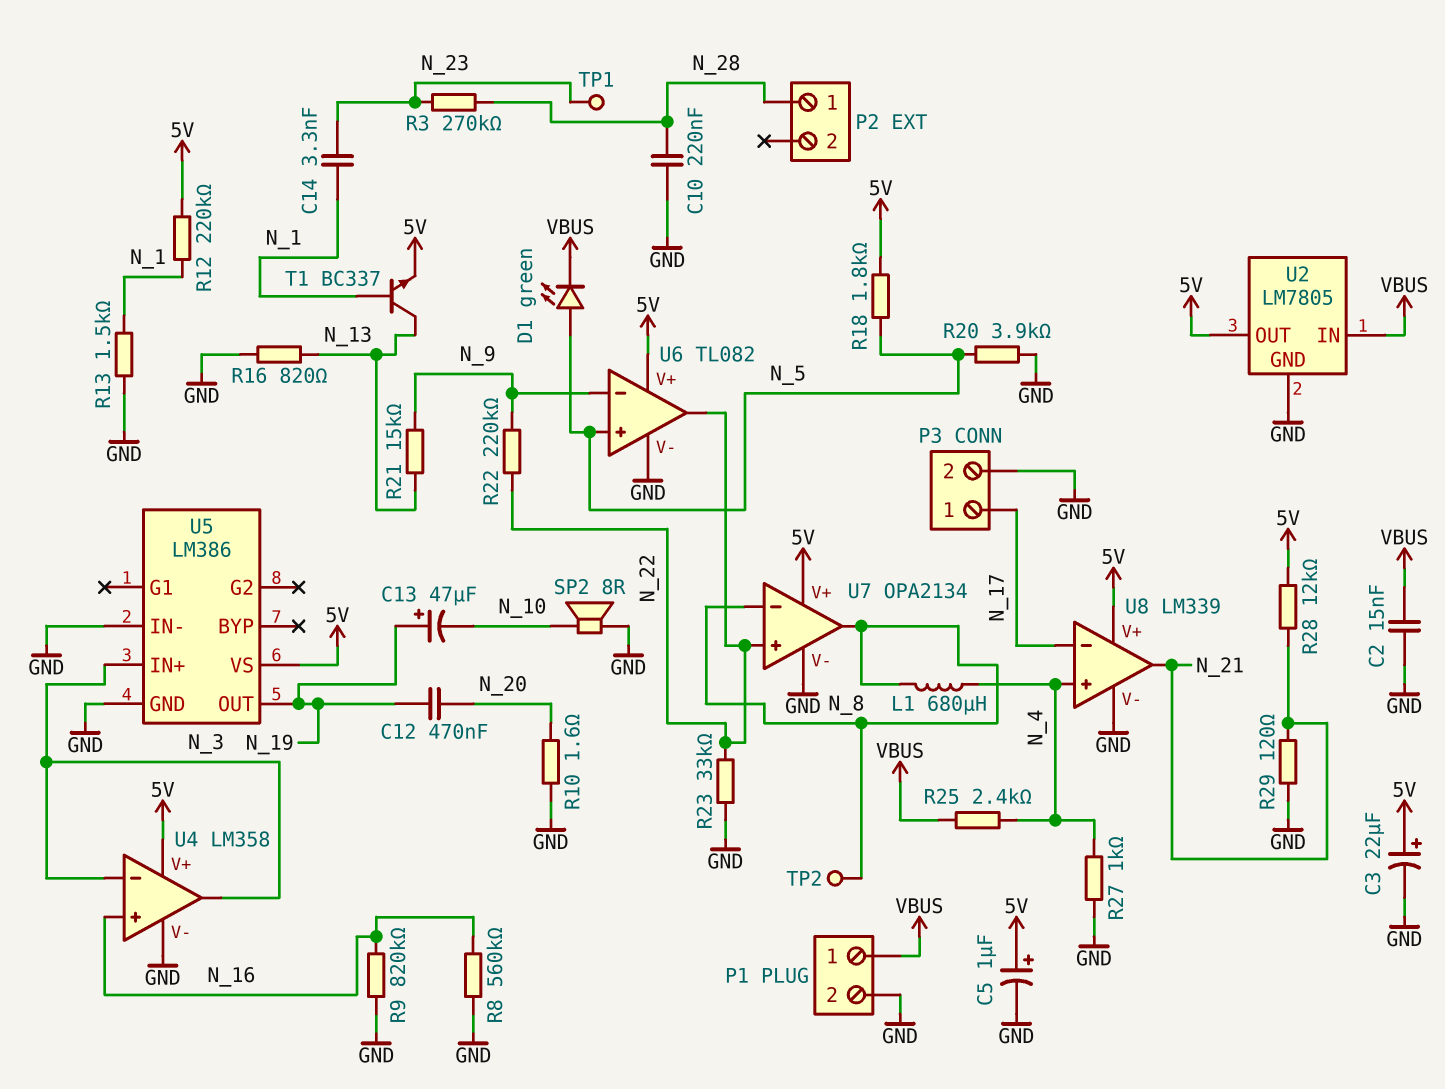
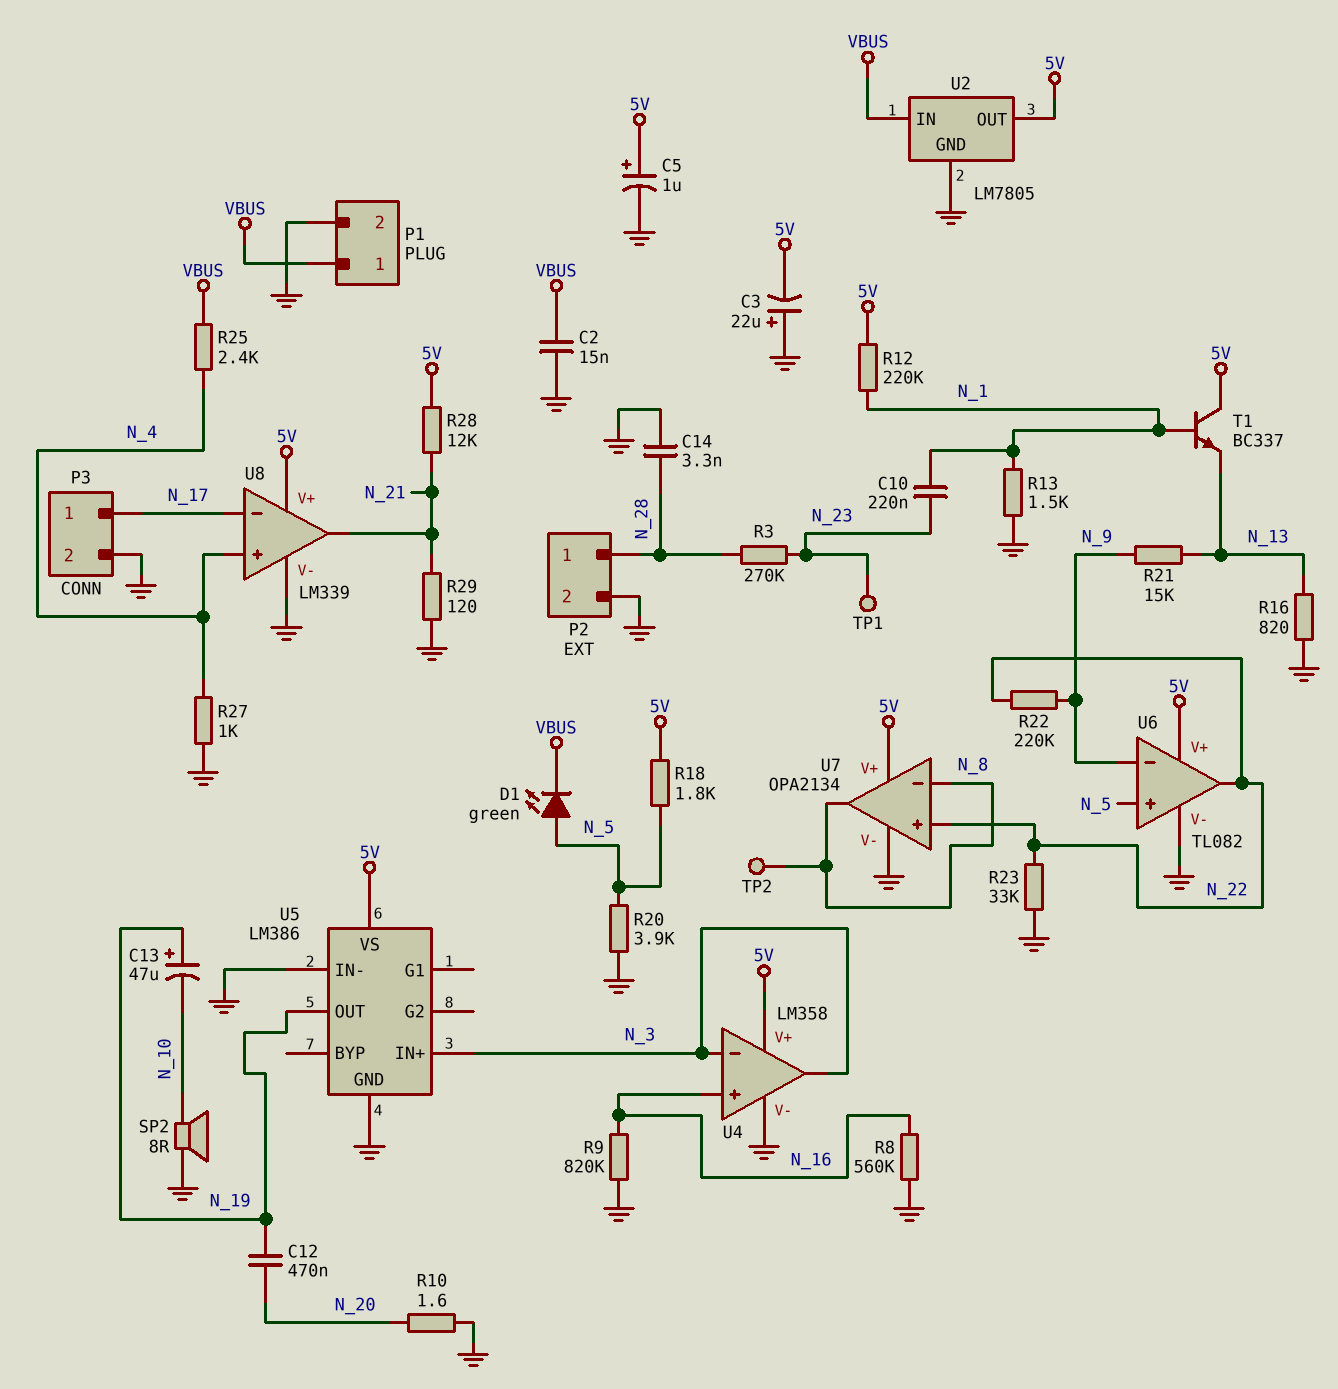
C3: 22uF (plus 5V, minus GND) -> 22uF (plus GND, minus 5V)
C10: 220nF (GND, N_28) -> 220nF (N_1, N_23)
C14: 3.3nF (N_1, N_23) -> 3.3nF (GND, N_28)
L1: 680uH (N_4, N_8) -> none
P2 pin 2: none -> GND
T1: NPN BC337 (B N_1, C N_13, E 5V) -> NPN BC337 (B N_1, C 5V, E N_13)

